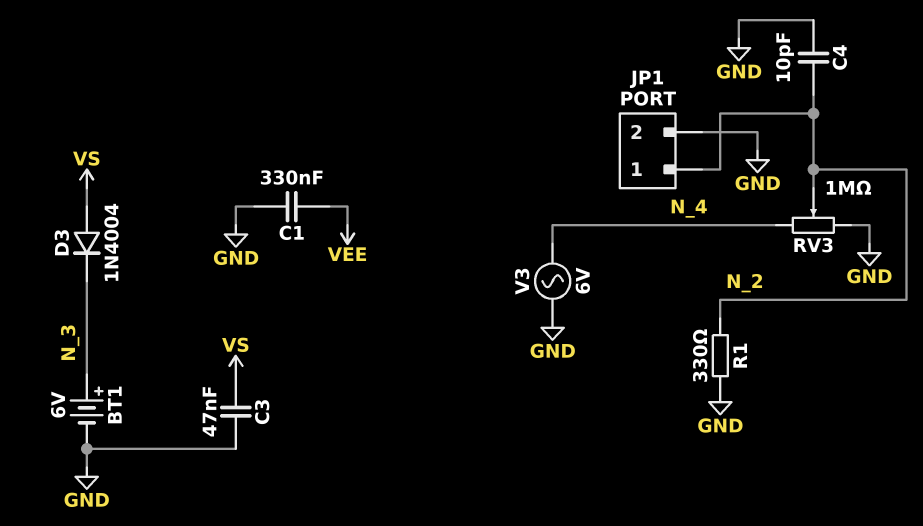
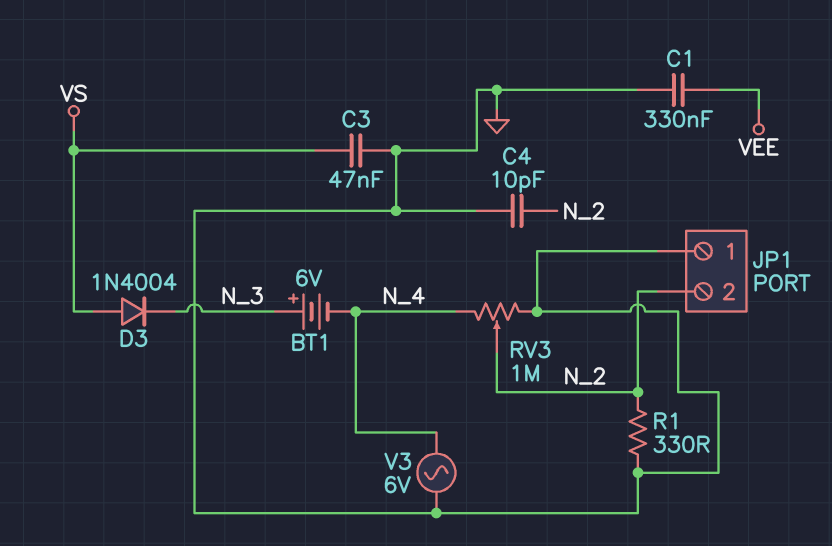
BT1: 6V (plus N_3, minus GND) -> 6V (plus N_3, minus N_4)
JP1 pin 1: N_2 -> GND
JP1 pin 2: GND -> N_2

